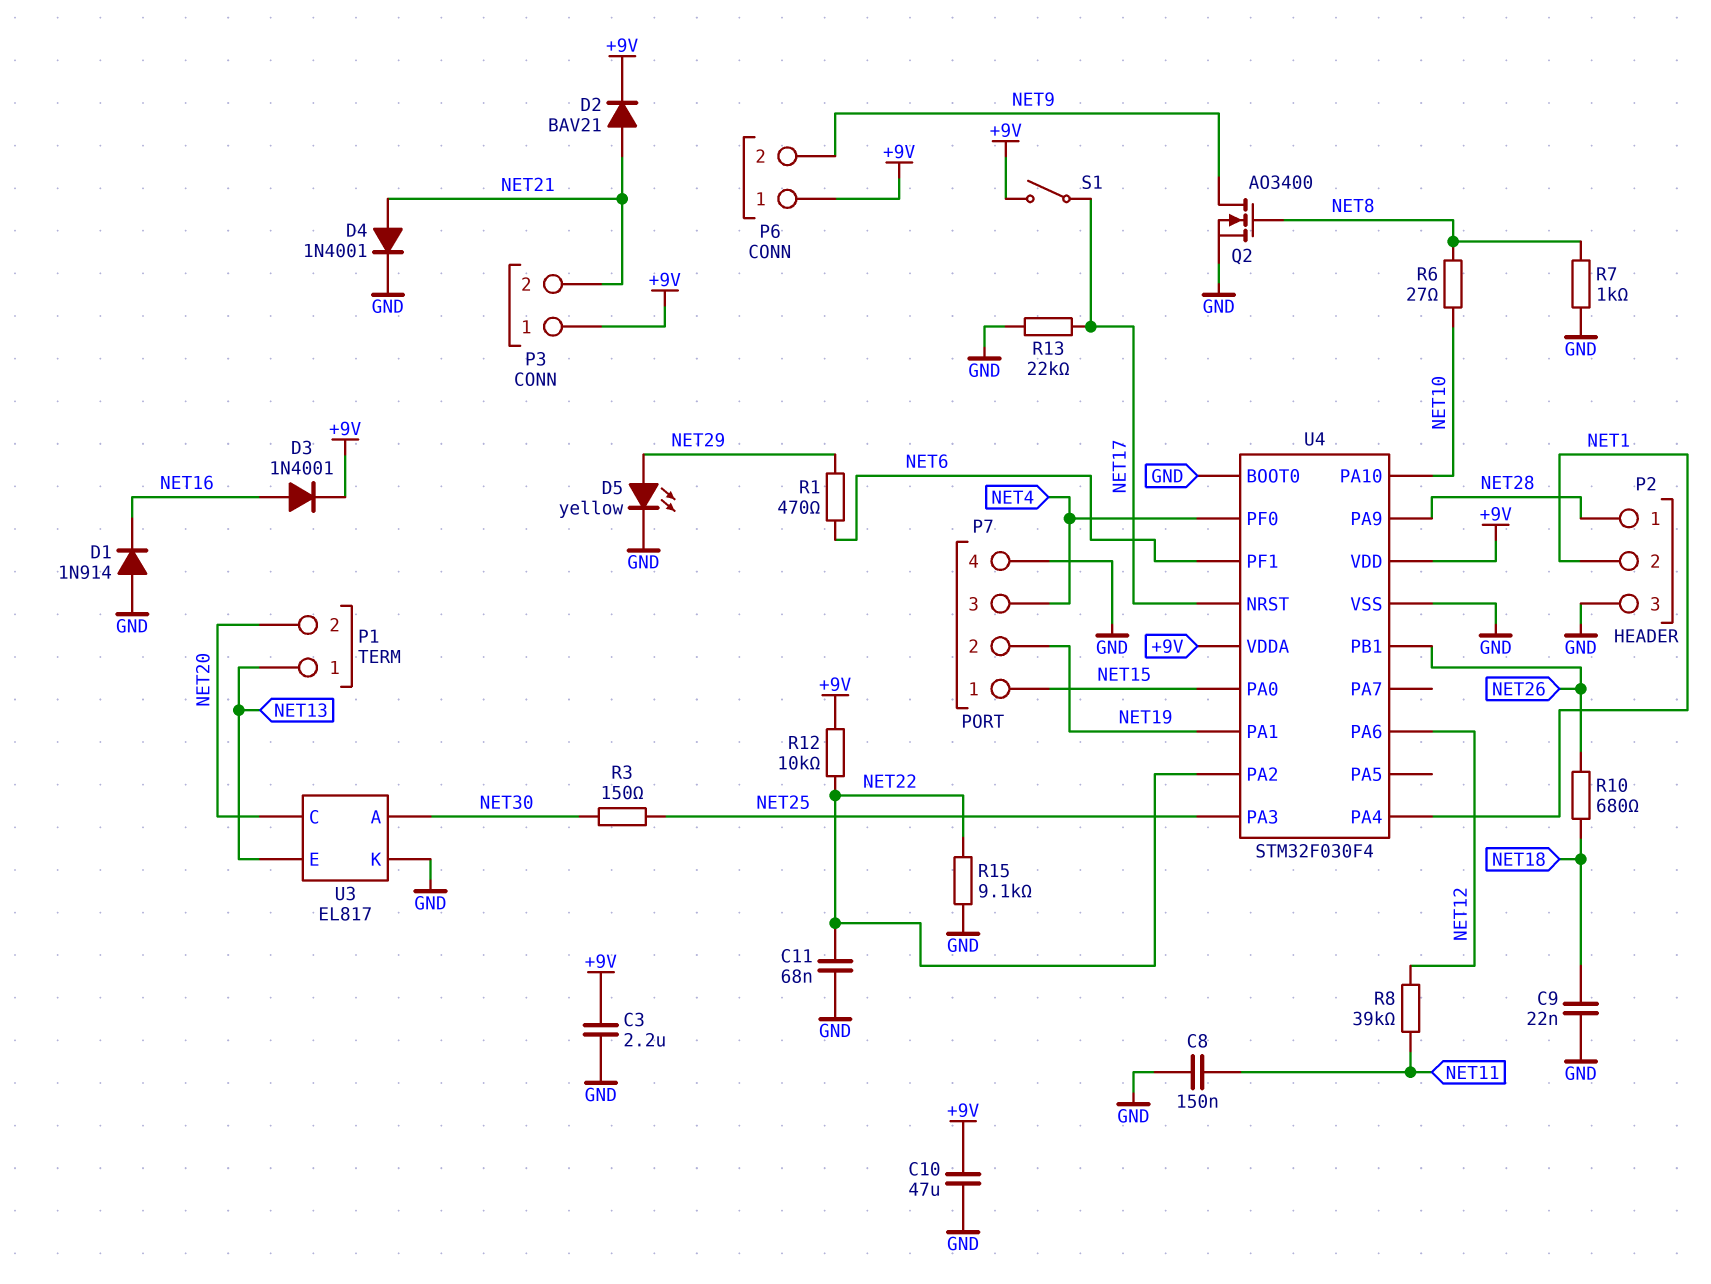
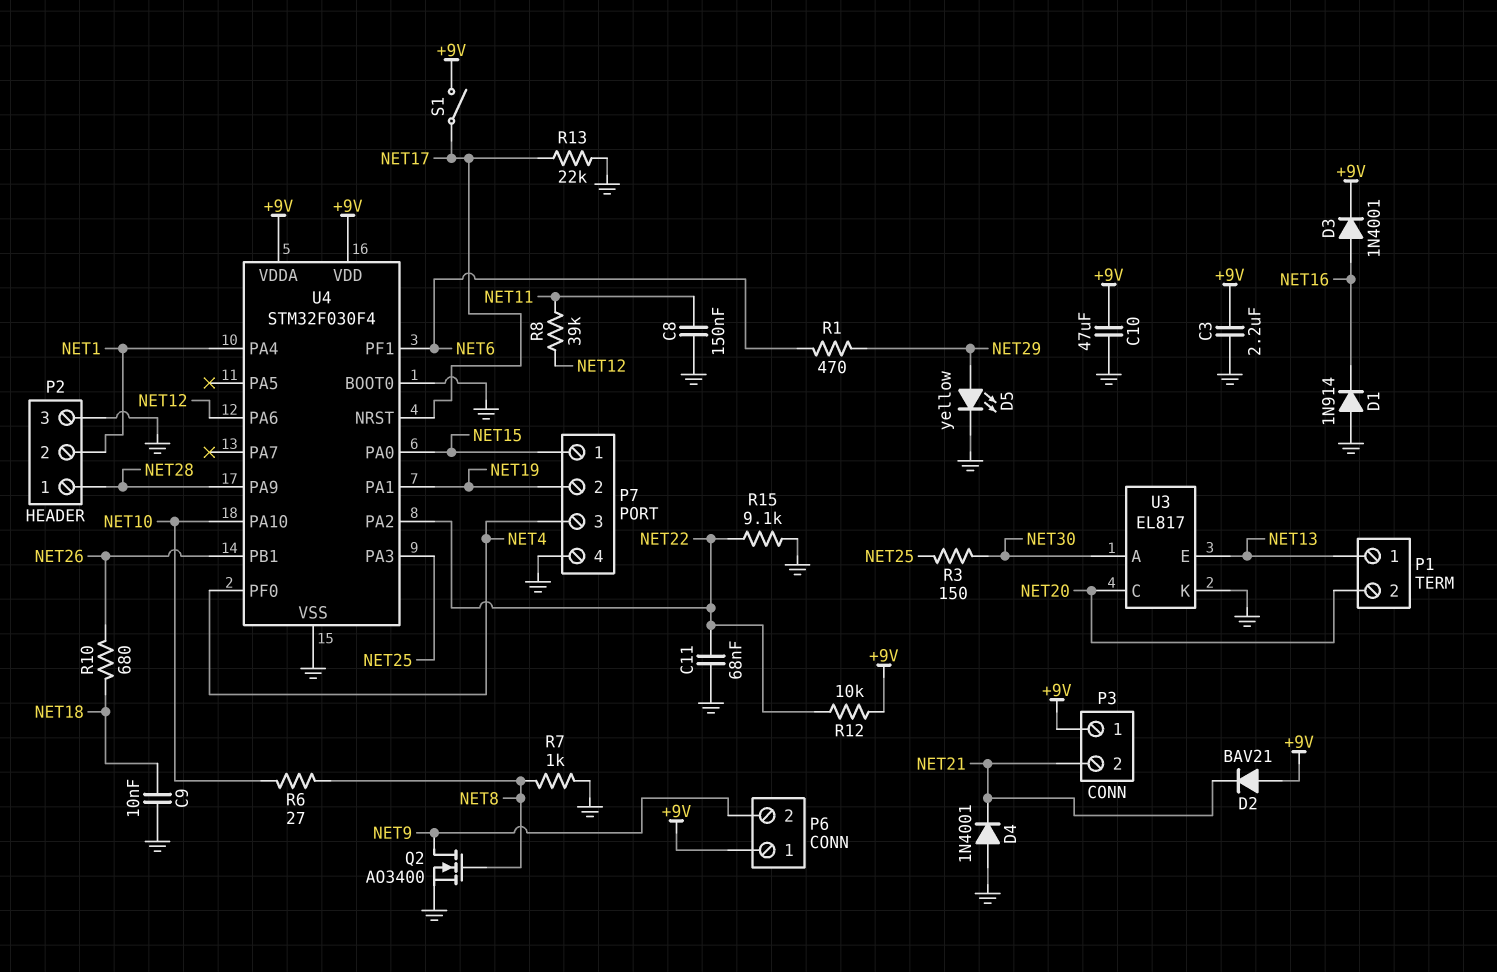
C9: 22nF (GND, NET18) -> 10nF (GND, NET18)
D2: diode BAV21 (A NET21, K +9V) -> diode BAV21 (A +9V, K NET21)
D4: diode 1N4001 (A NET21, K GND) -> diode 1N4001 (A GND, K NET21)

